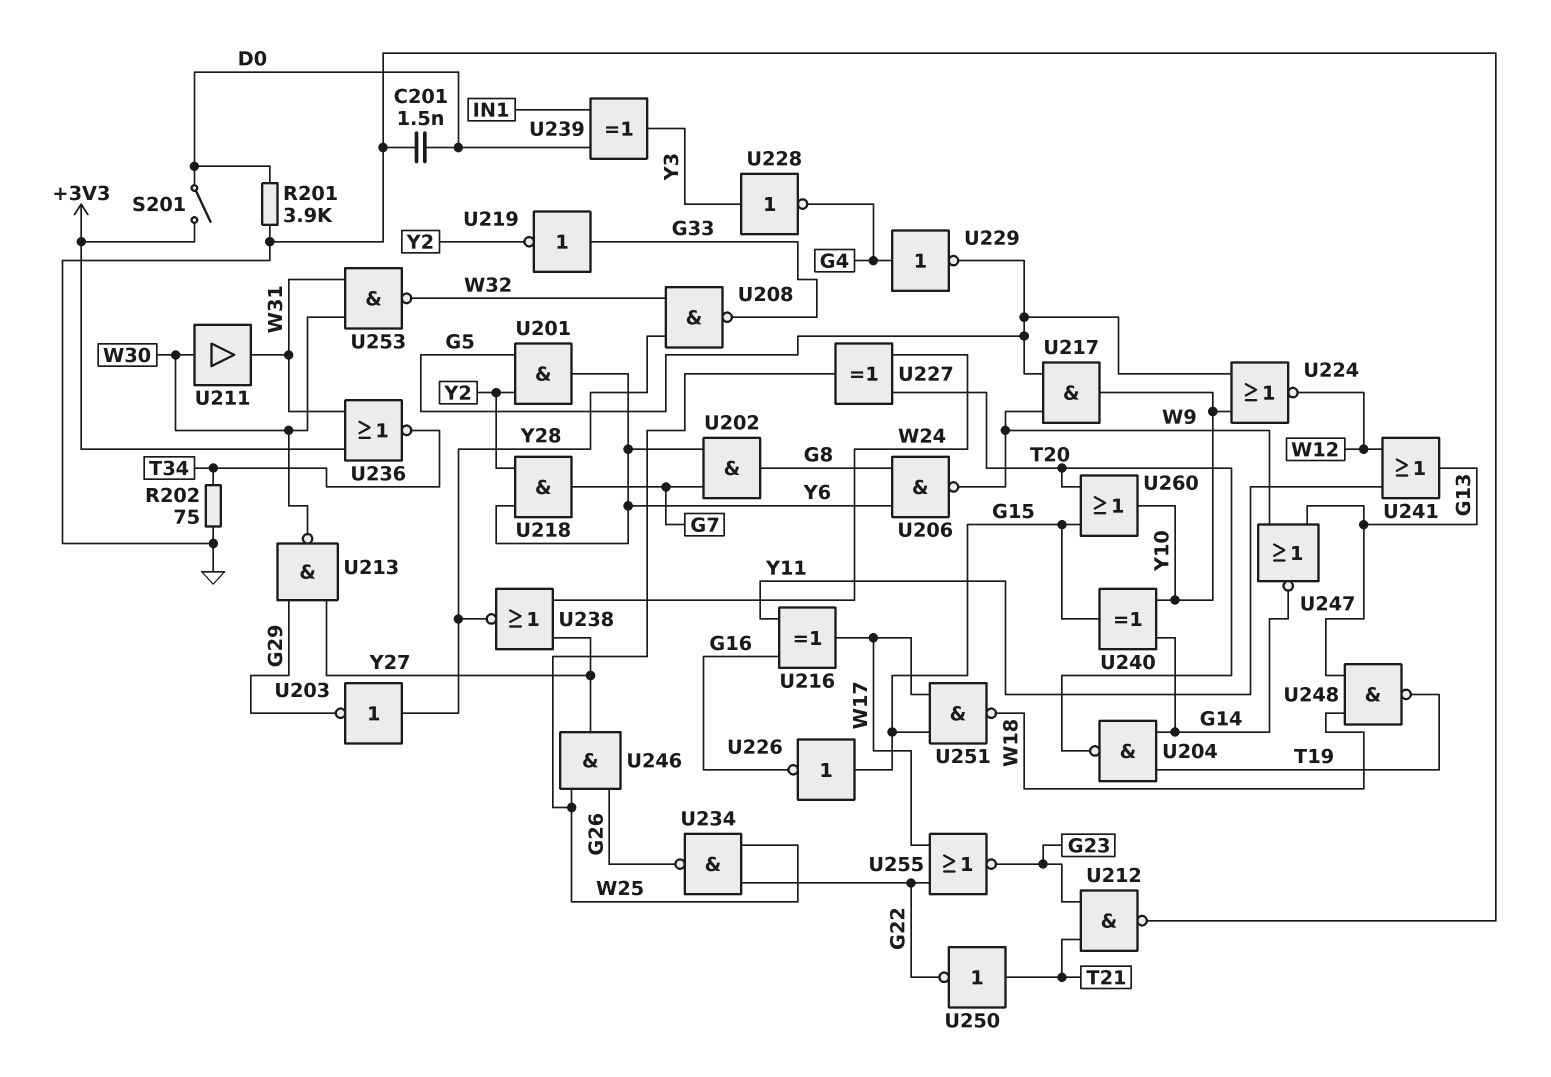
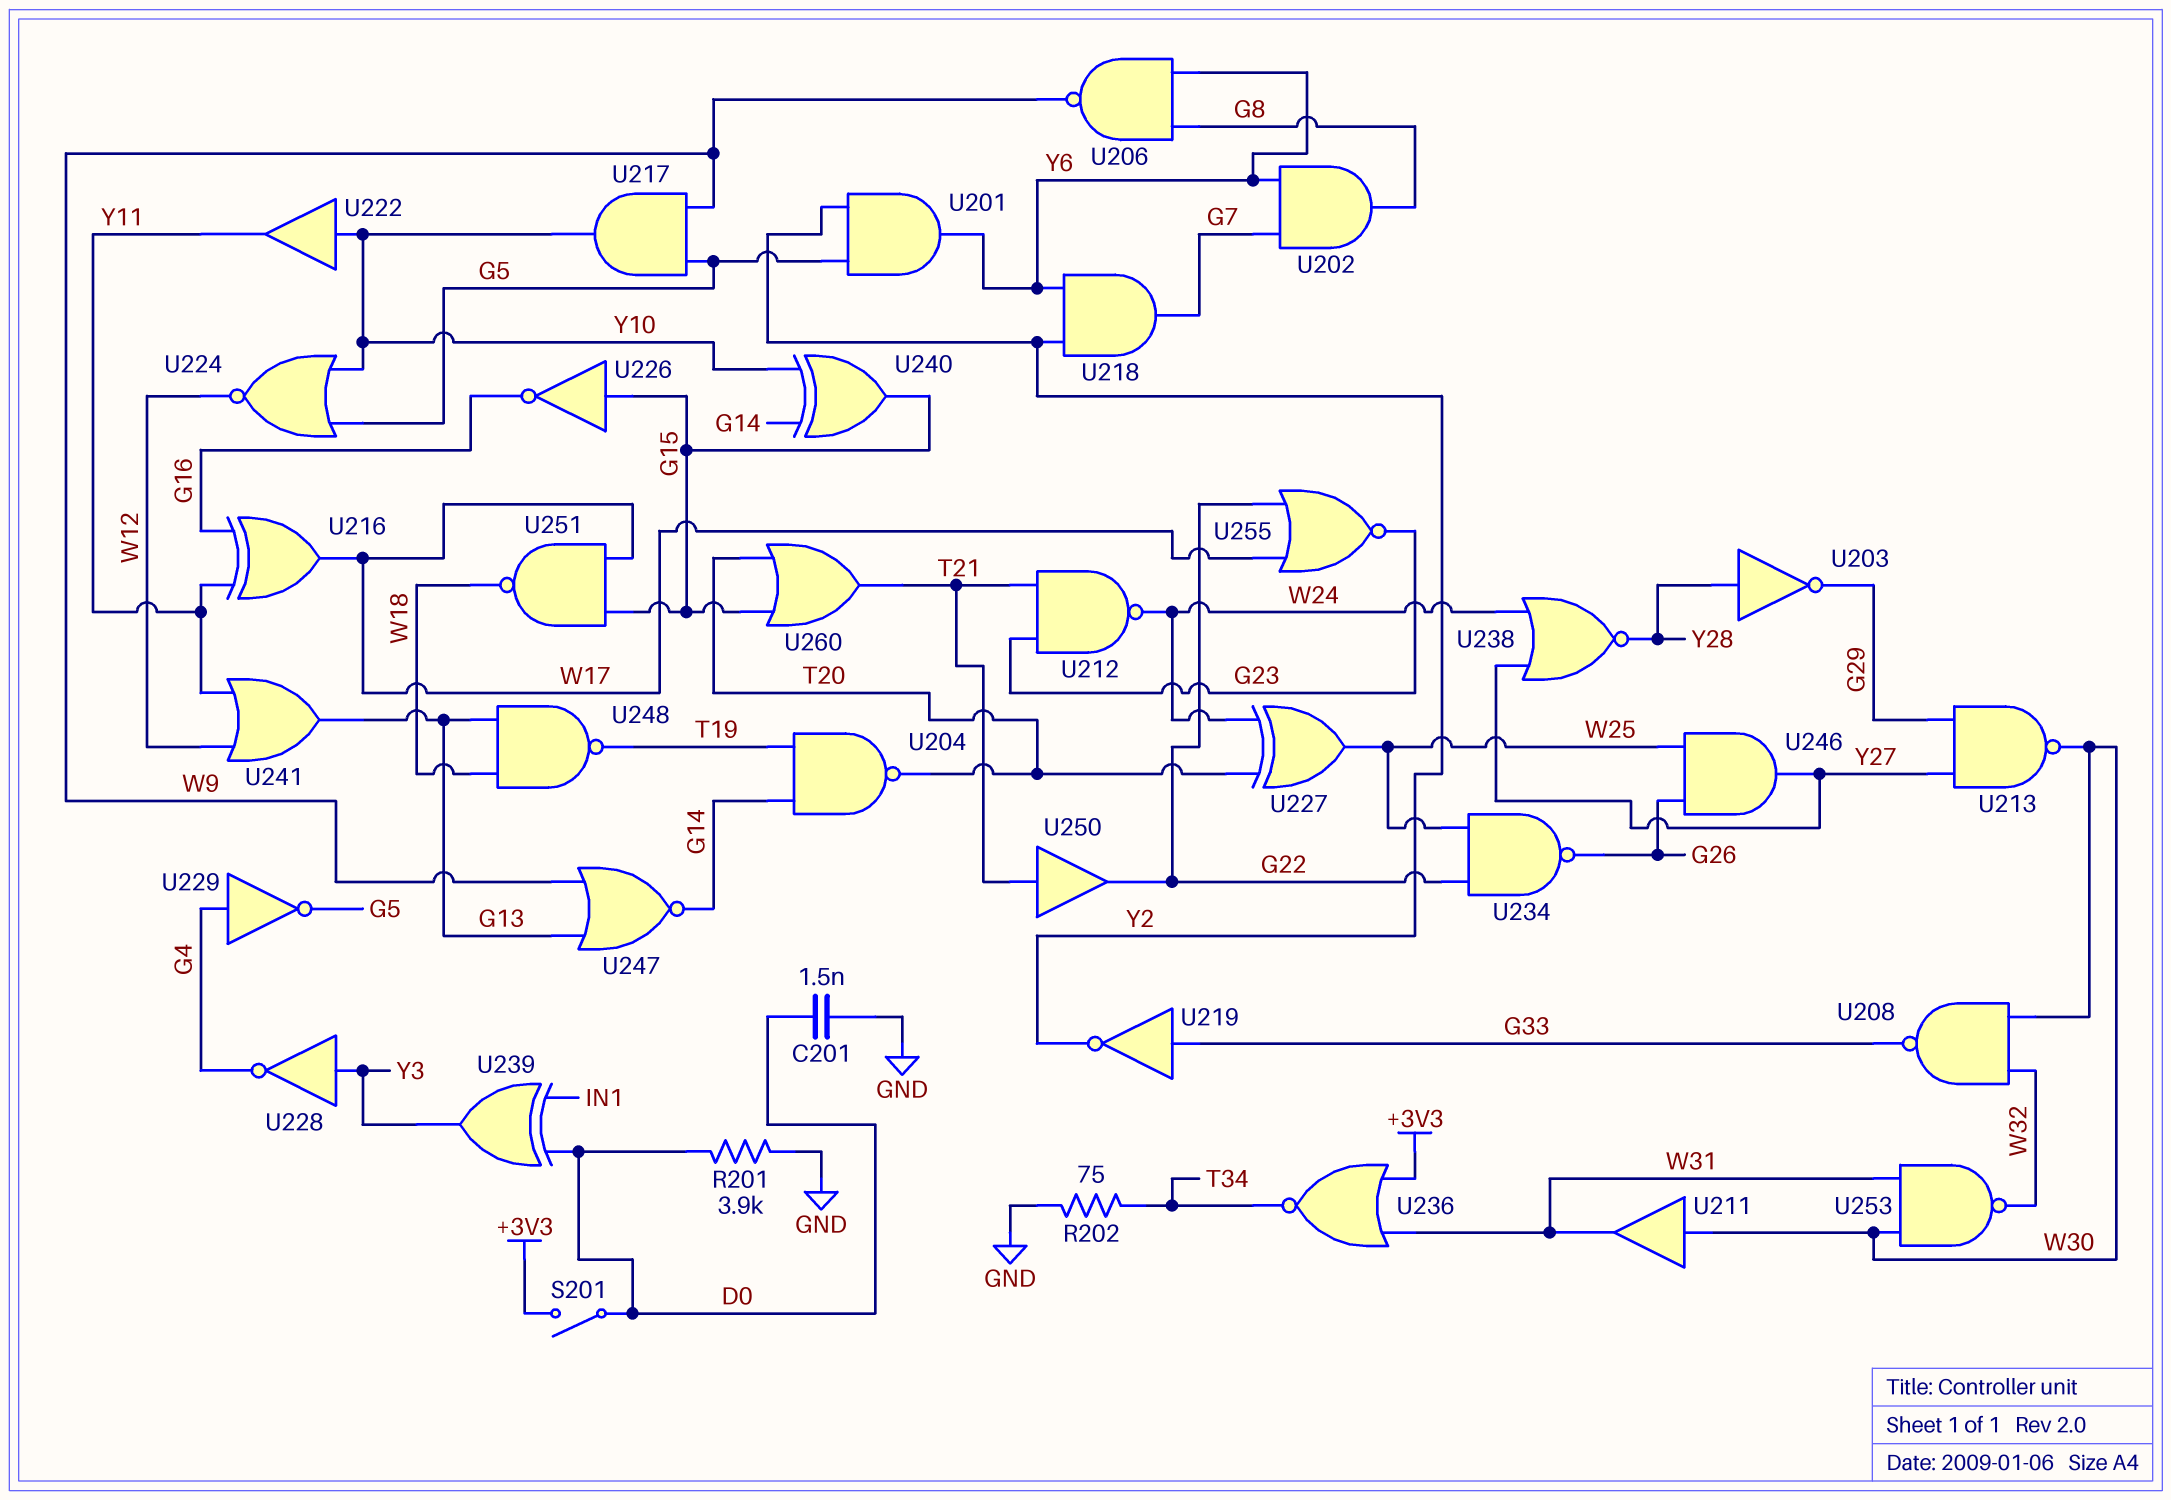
U208: NAND (in W32, in Y28, out G33) -> NAND (in W30, in W32, out G33)
U212: NAND (in G23, in T21, out GND) -> NAND (in G23, in T21, out W24)
U222: none -> buffer (in Y10, out Y11)
U250: NOT (in T21, out G22) -> buffer (in T21, out G22)
U260: OR (in G15, in T20, out Y10) -> OR (in G15, in T20, out T21)

